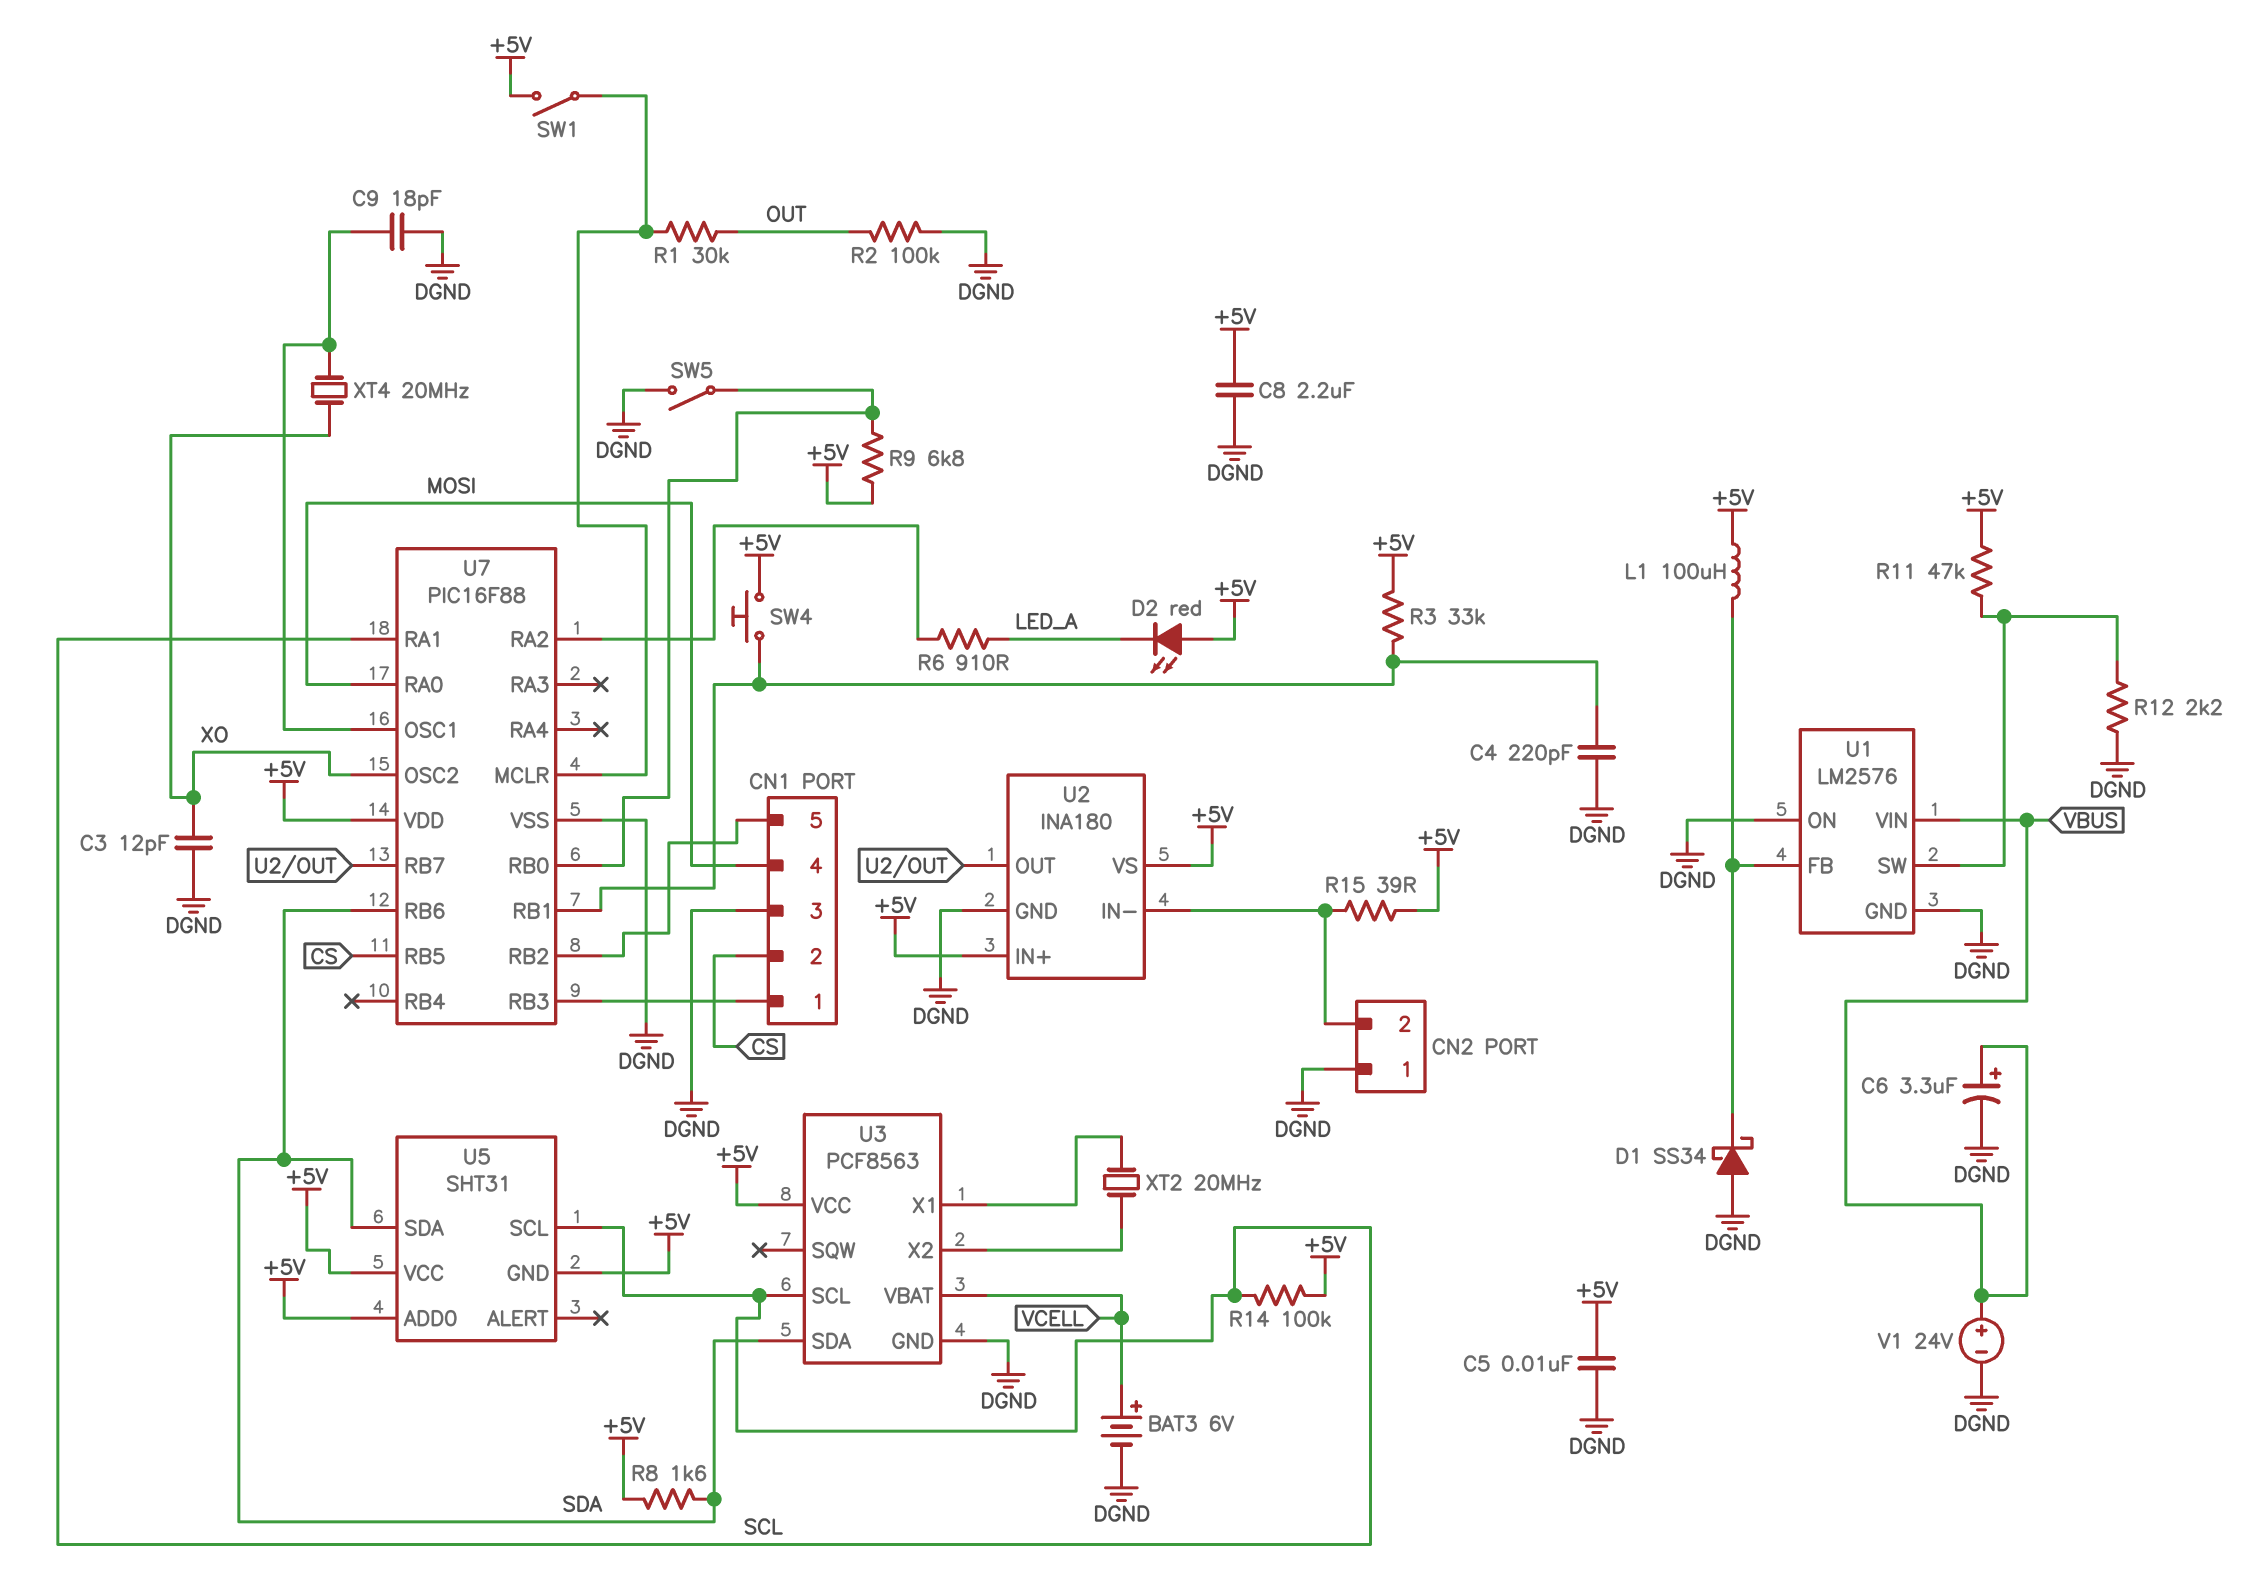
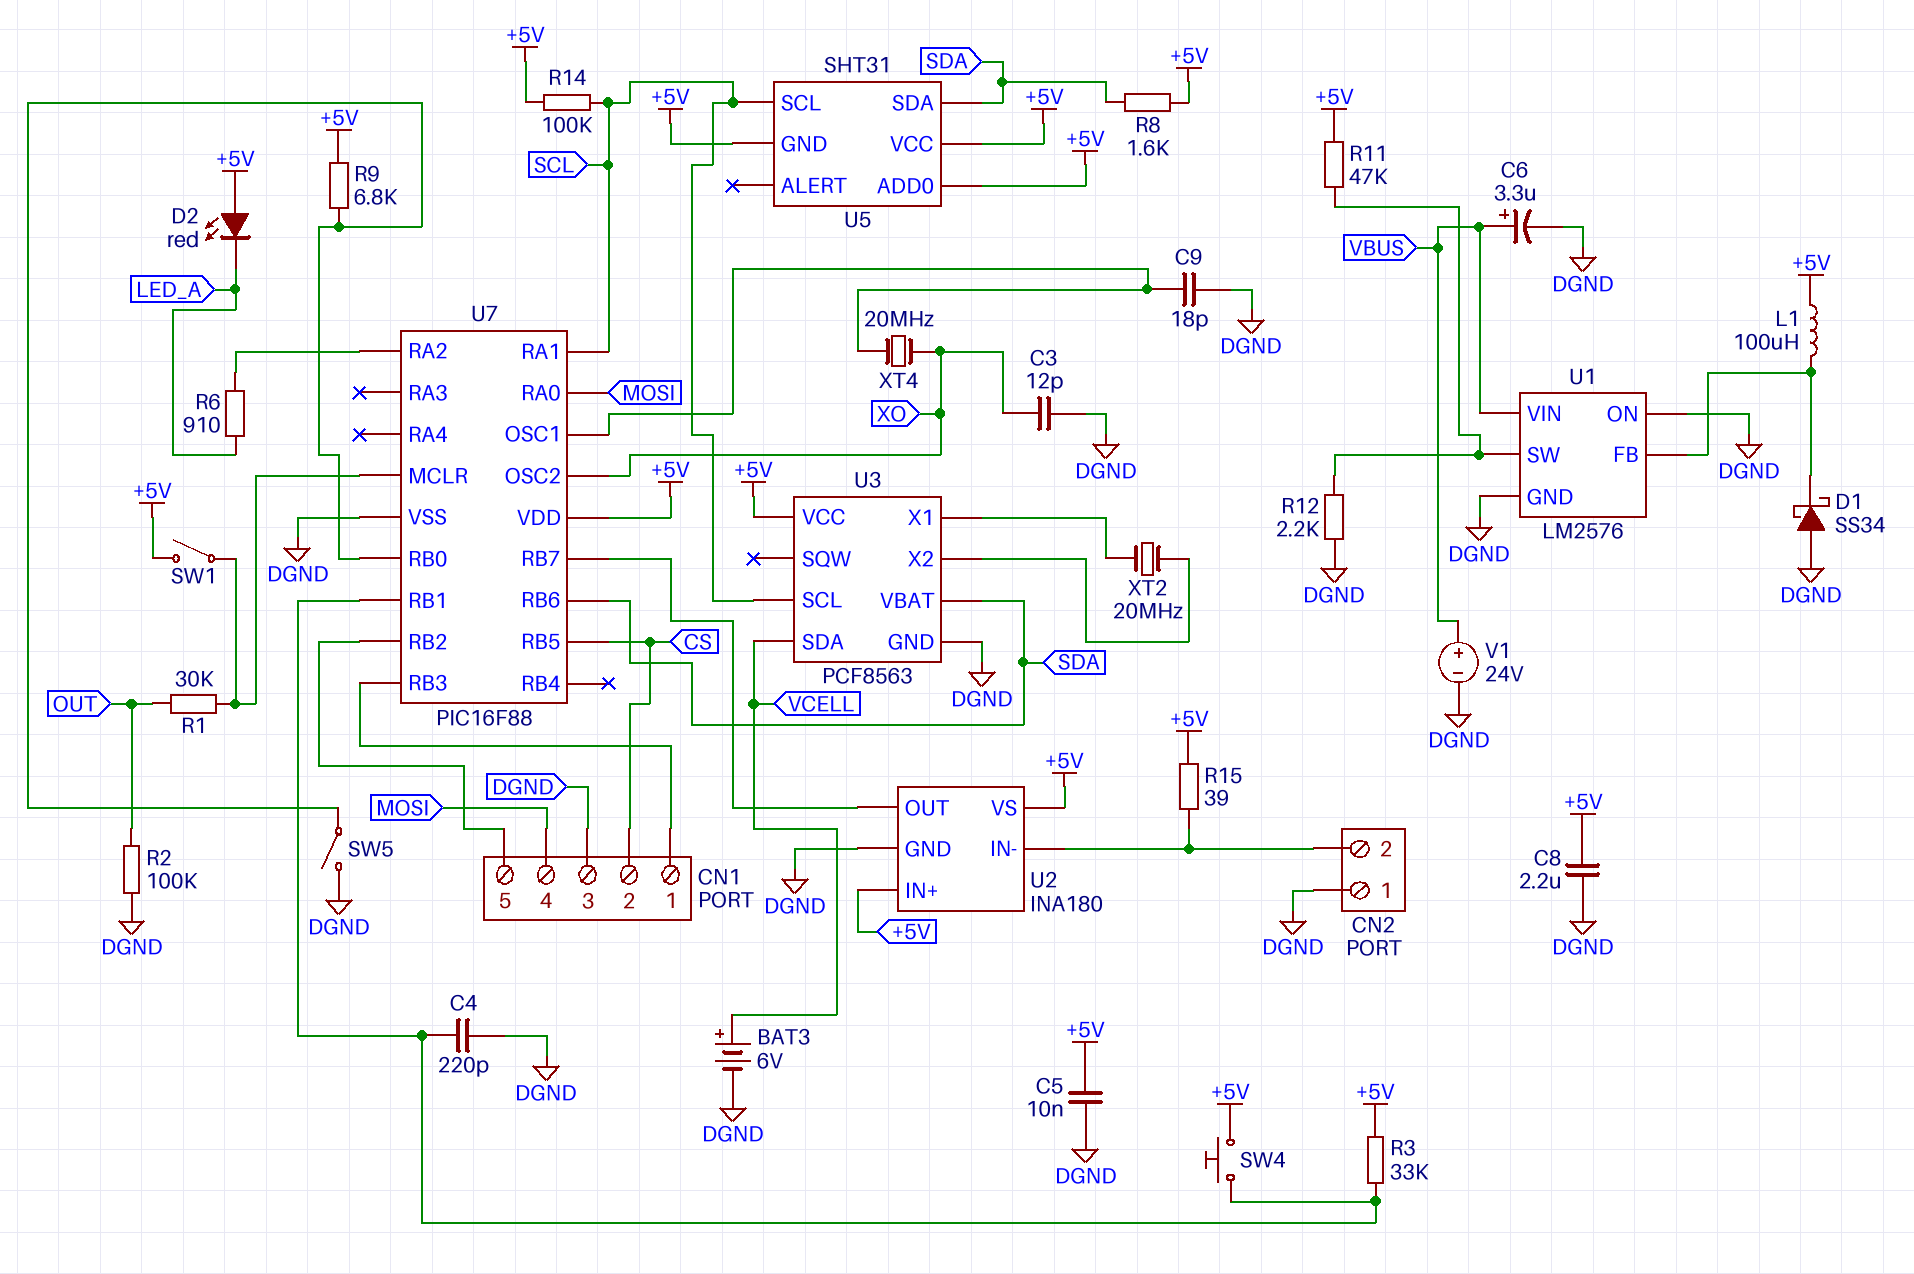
U3 pin SDA: SDA -> VCELL
U3 pin VBAT: VCELL -> SDA

